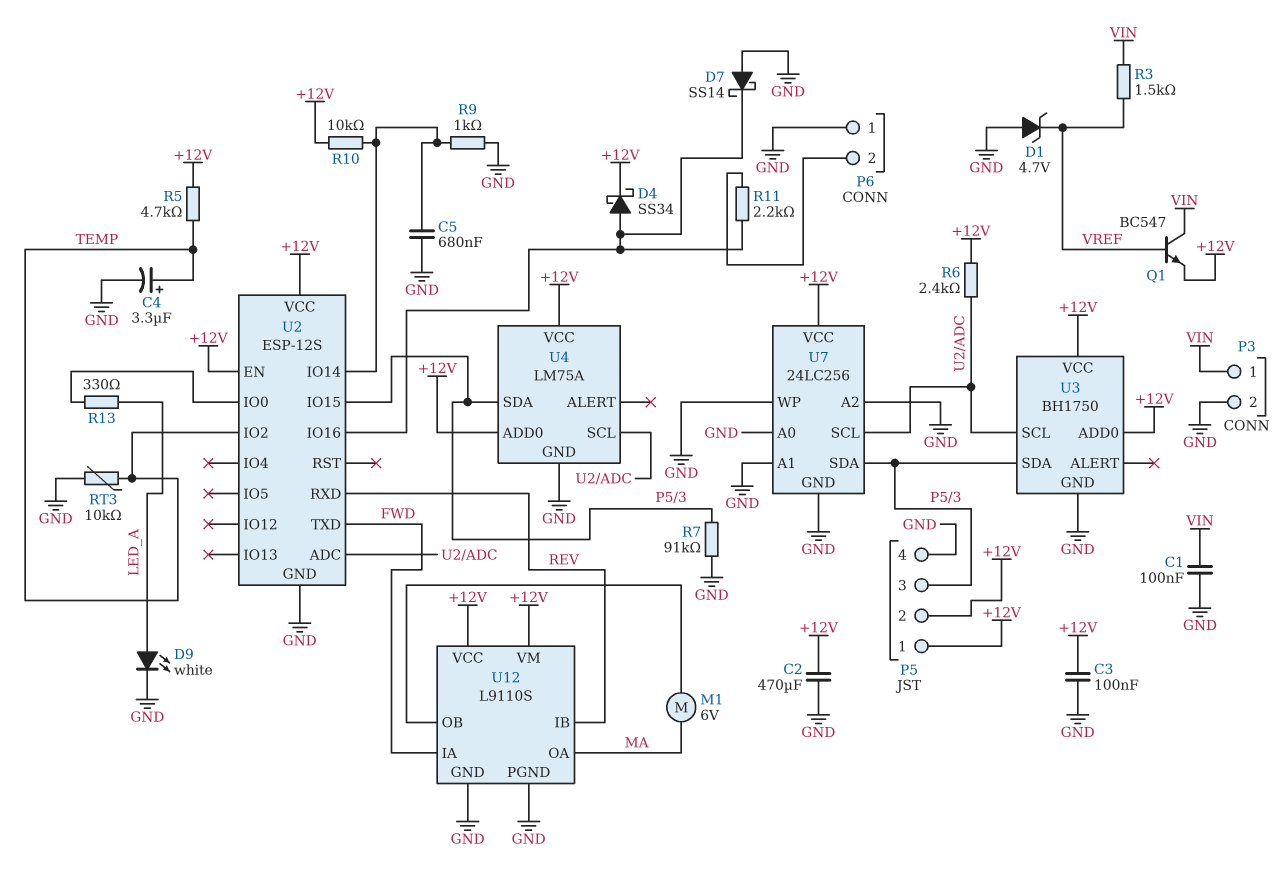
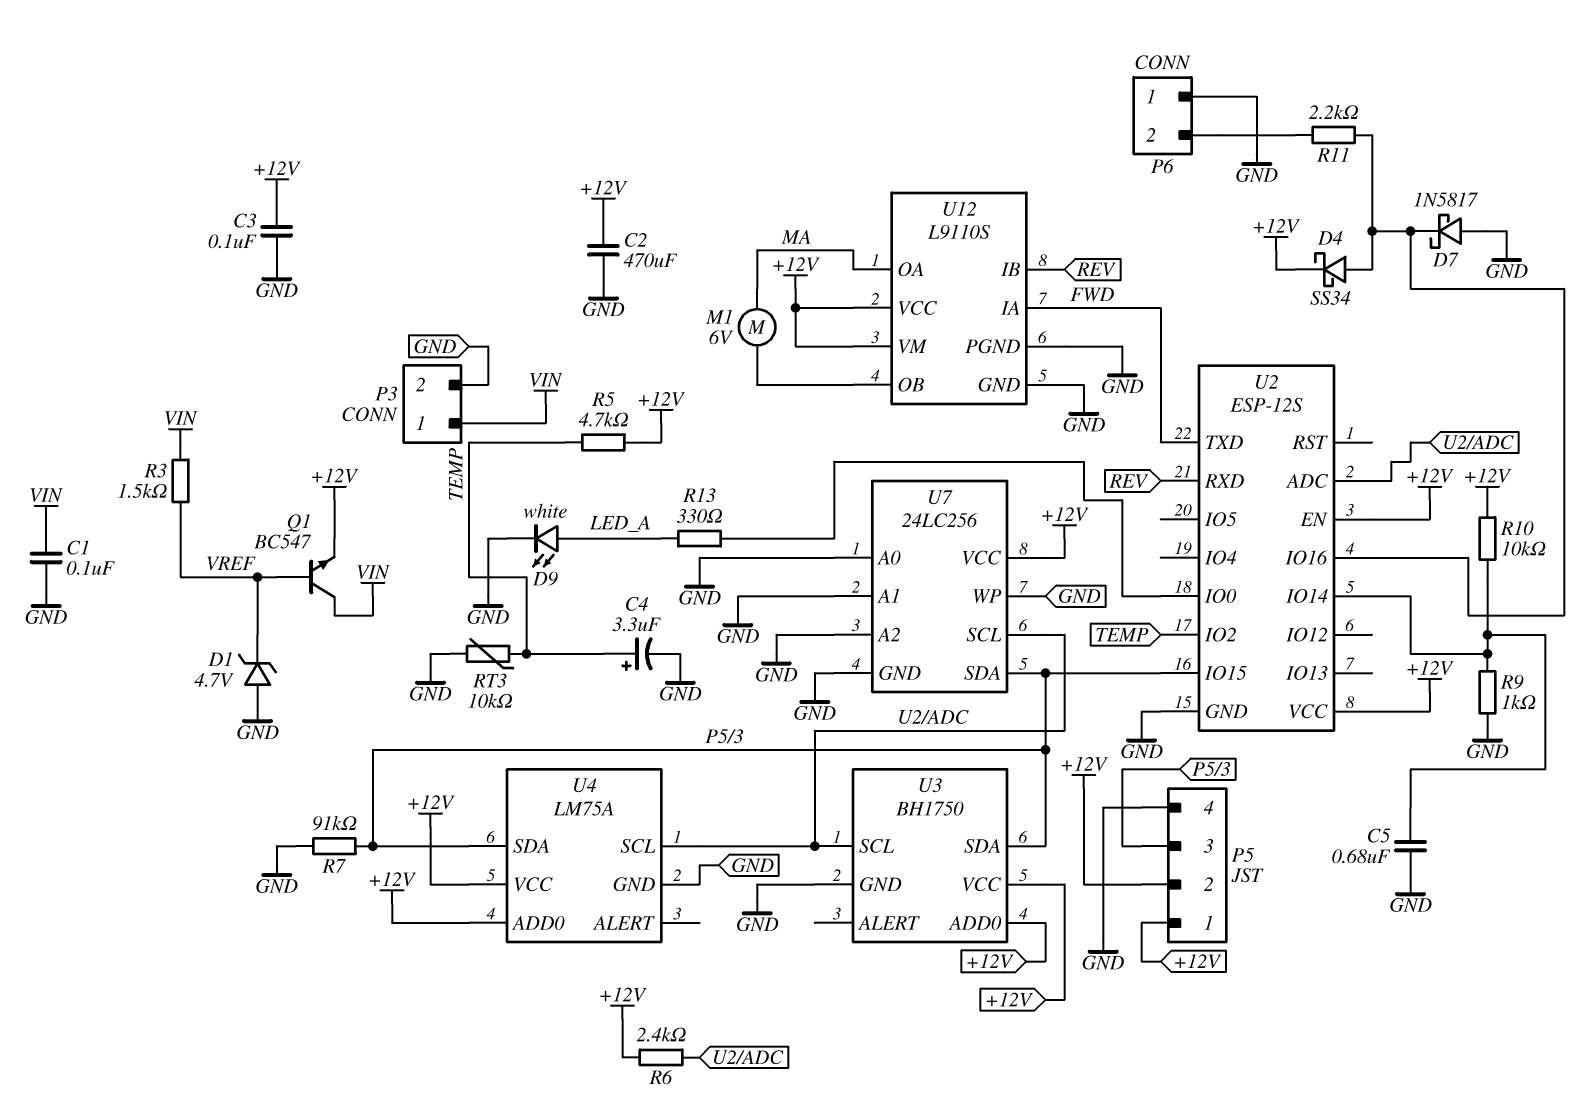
D7: schottky SS14 (A GND, K U2/IO16) -> schottky 1N5817 (A GND, K U2/IO16)

